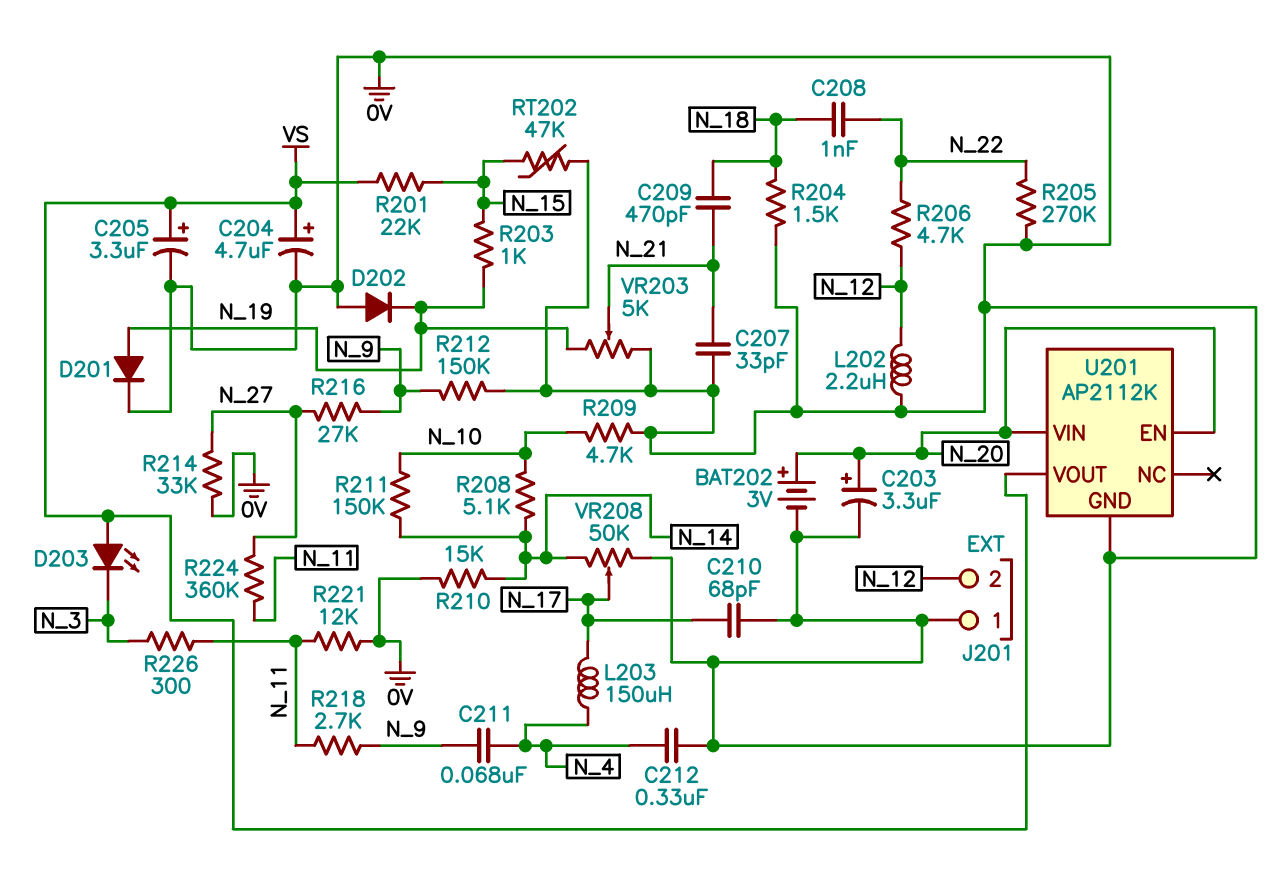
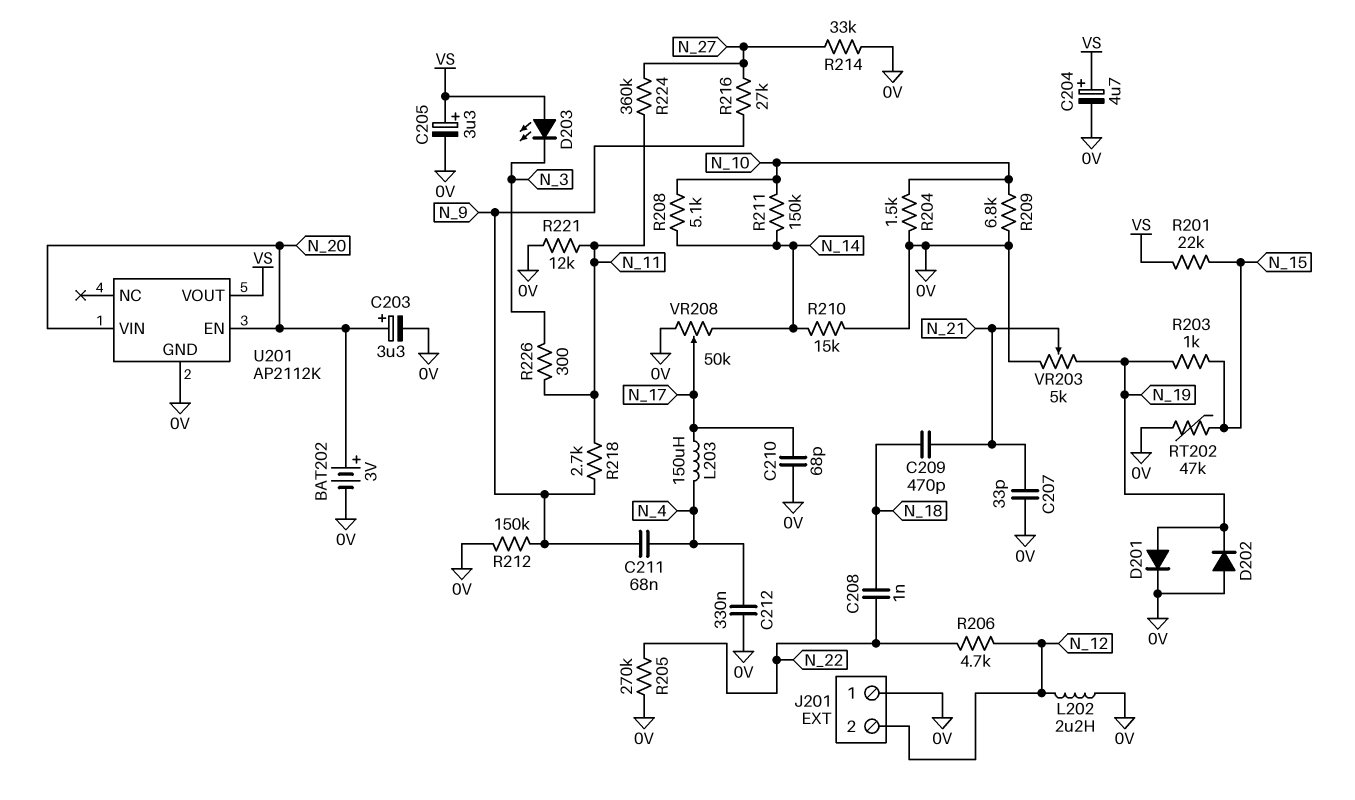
R204: 1.5k (0V, N_18) -> 1.5k (0V, N_10)
R209: 4.7k (0V, N_10) -> 6.8k (0V, N_10)

